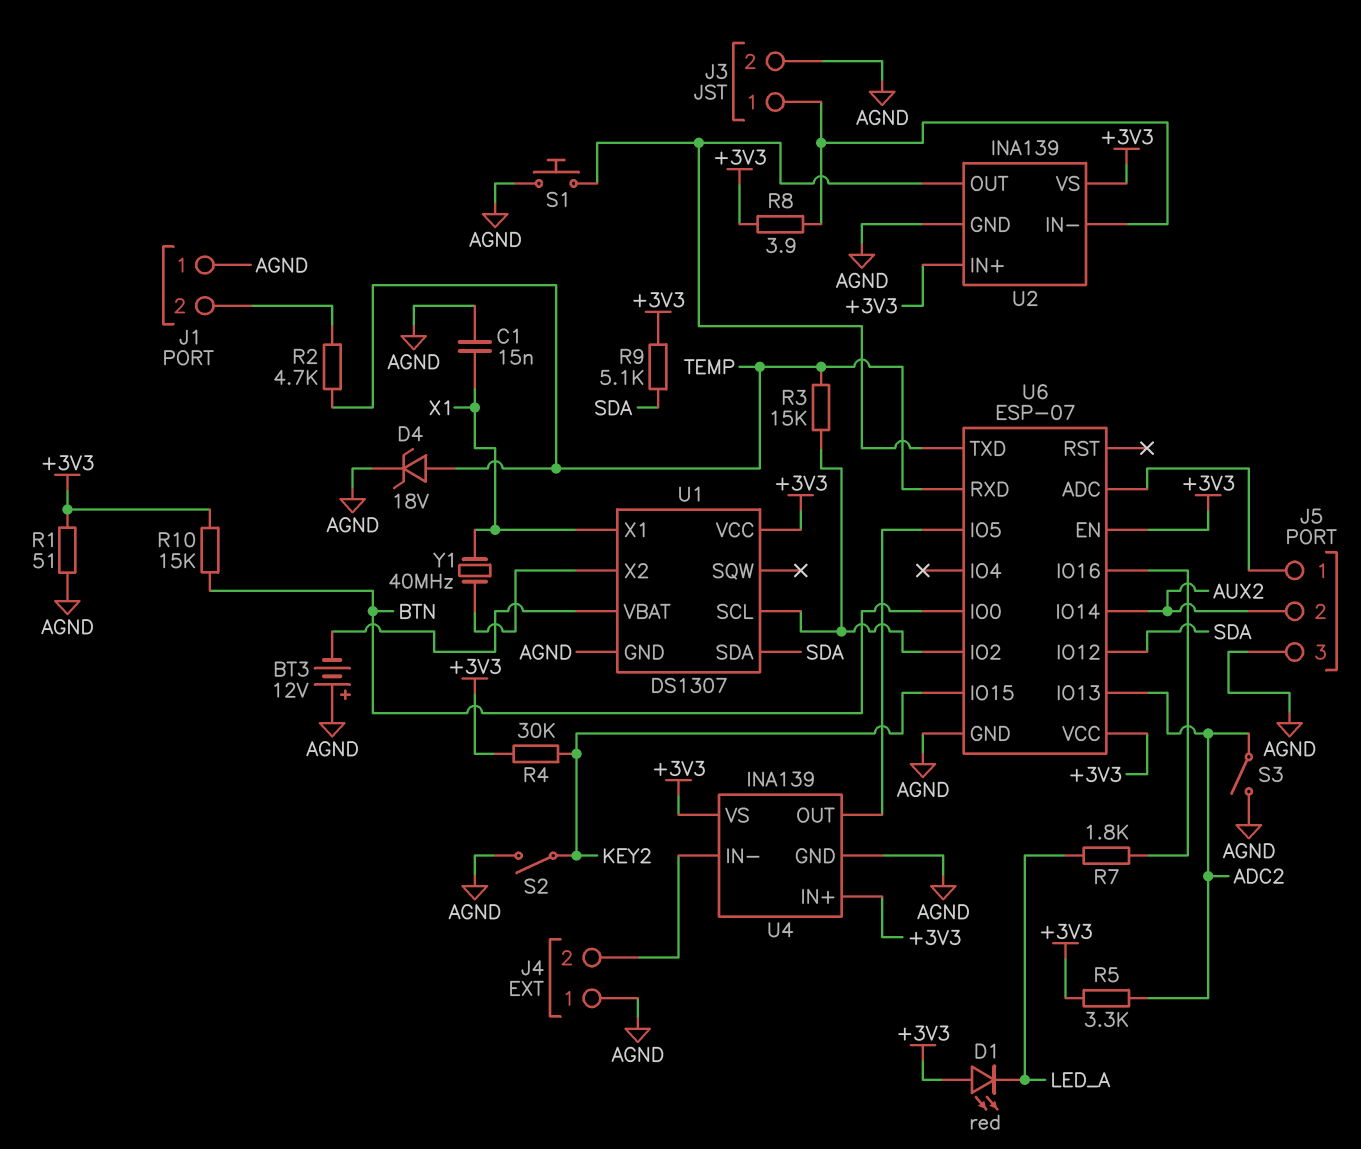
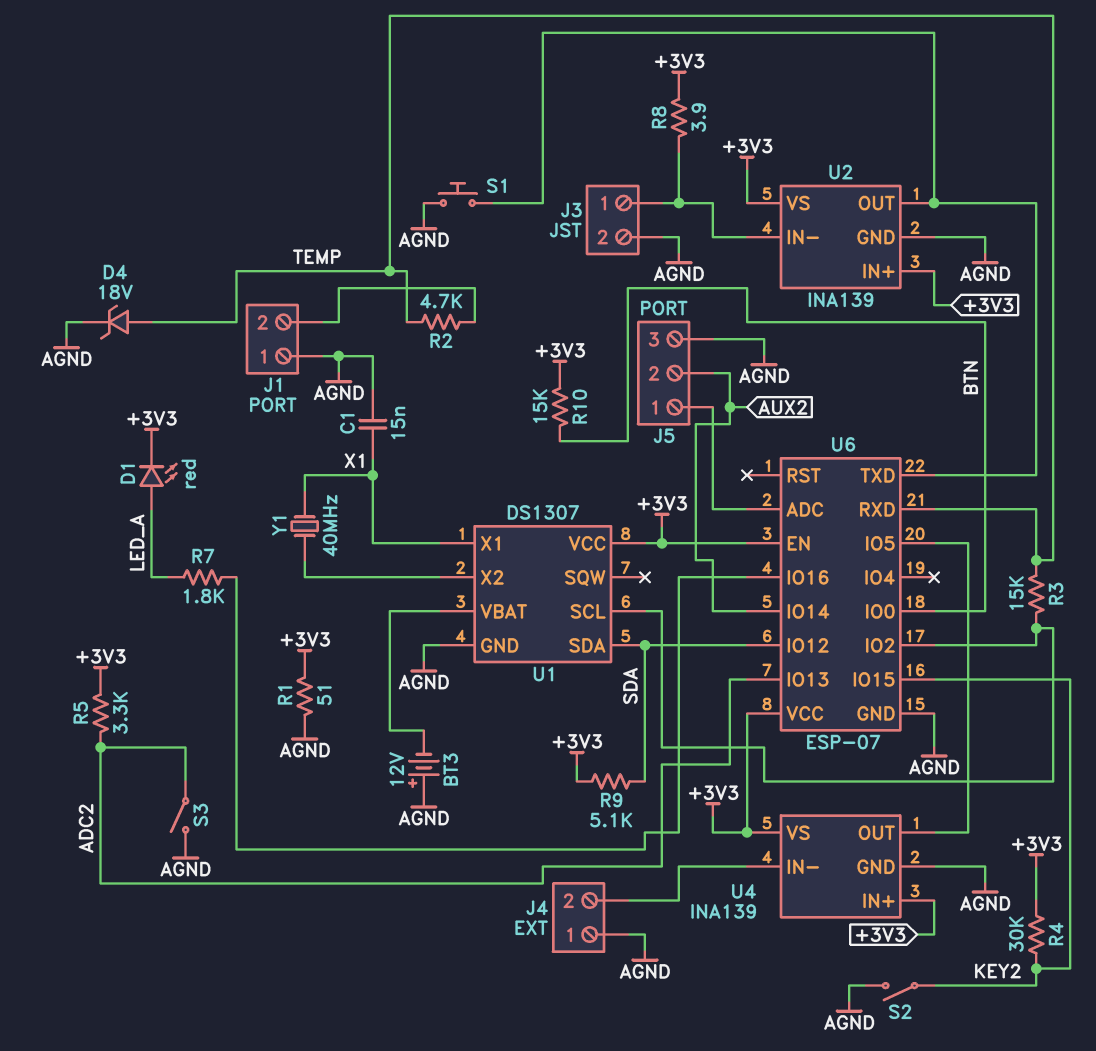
D1: LED red (A +3V3, K LED_A) -> LED red (A LED_A, K +3V3)

